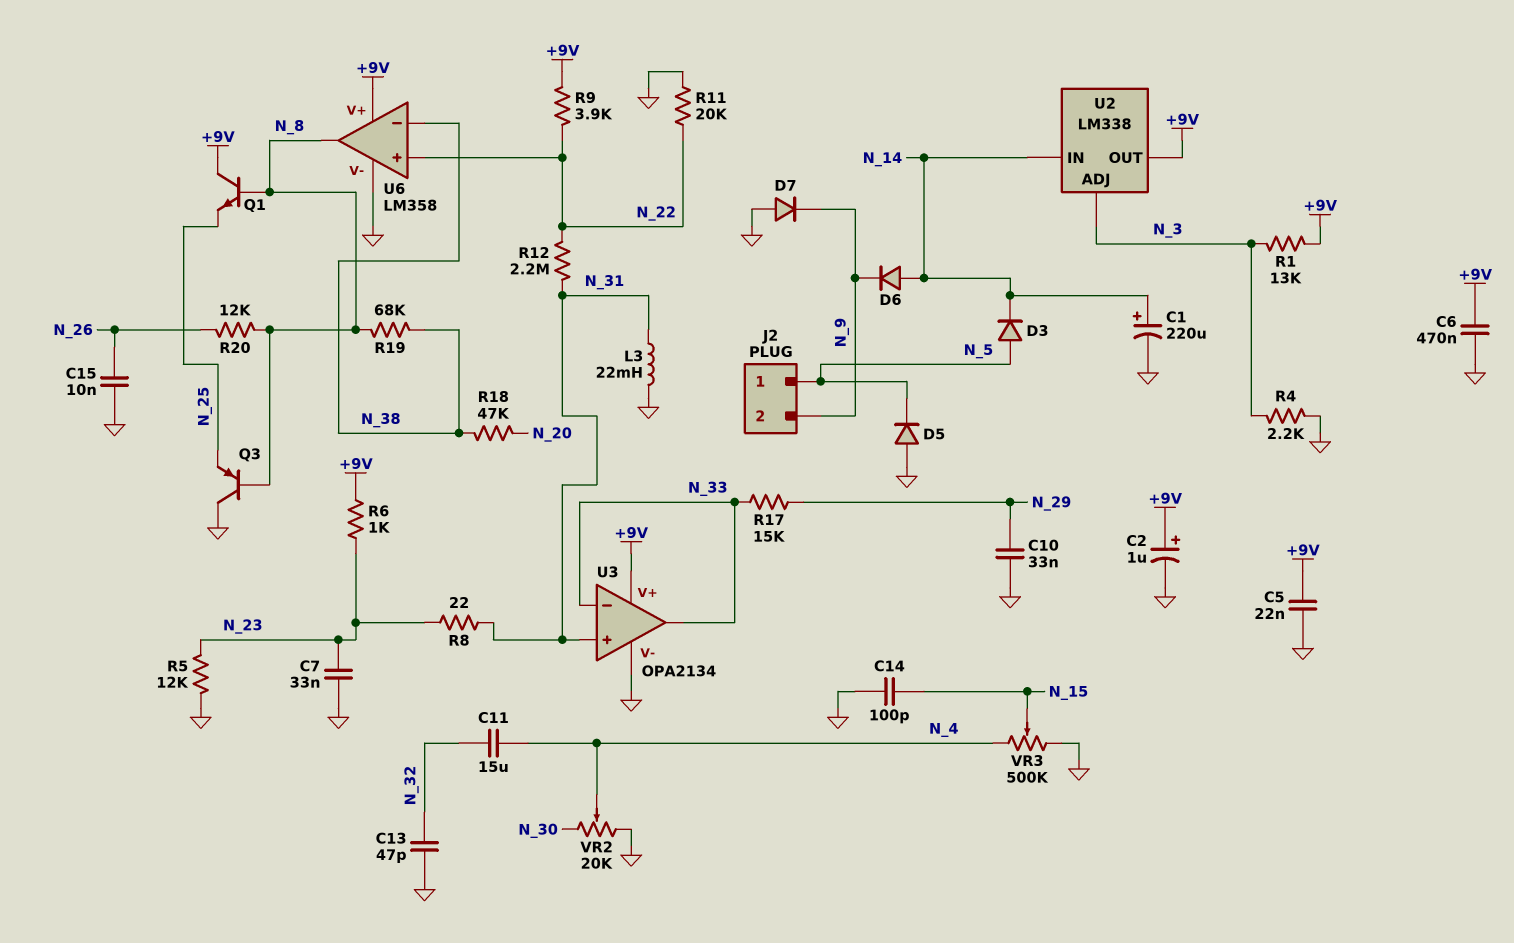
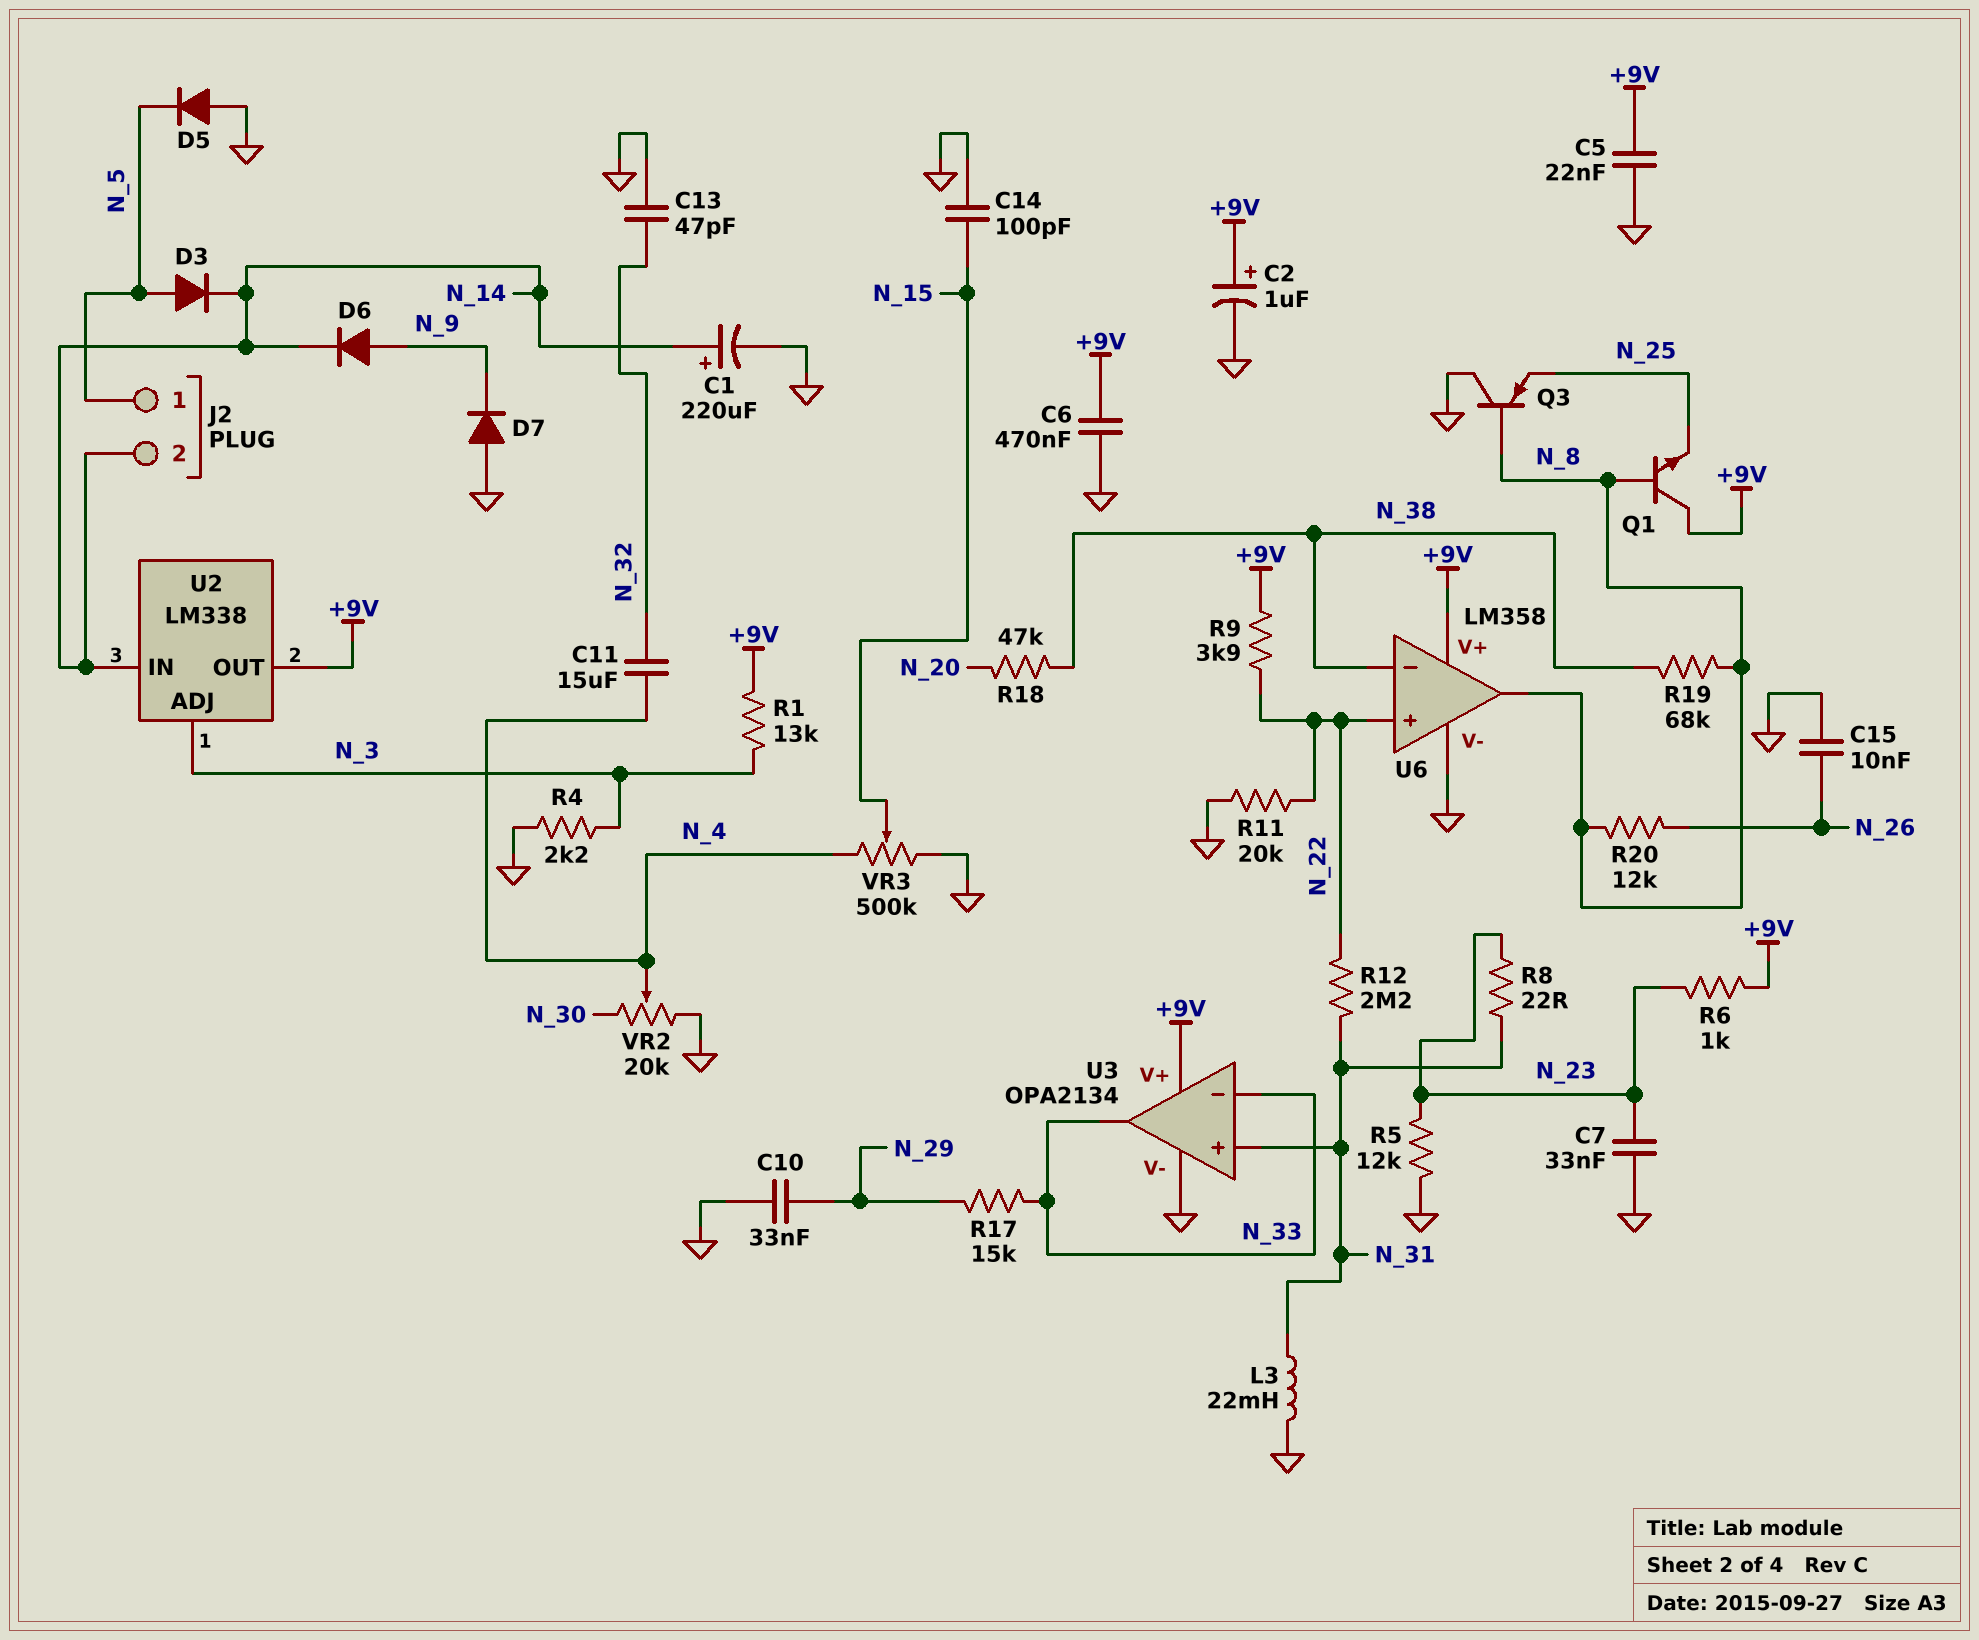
D6: diode (A N_14, K N_9) -> diode (A N_9, K N_14)
J2 pin 2: N_9 -> N_14

